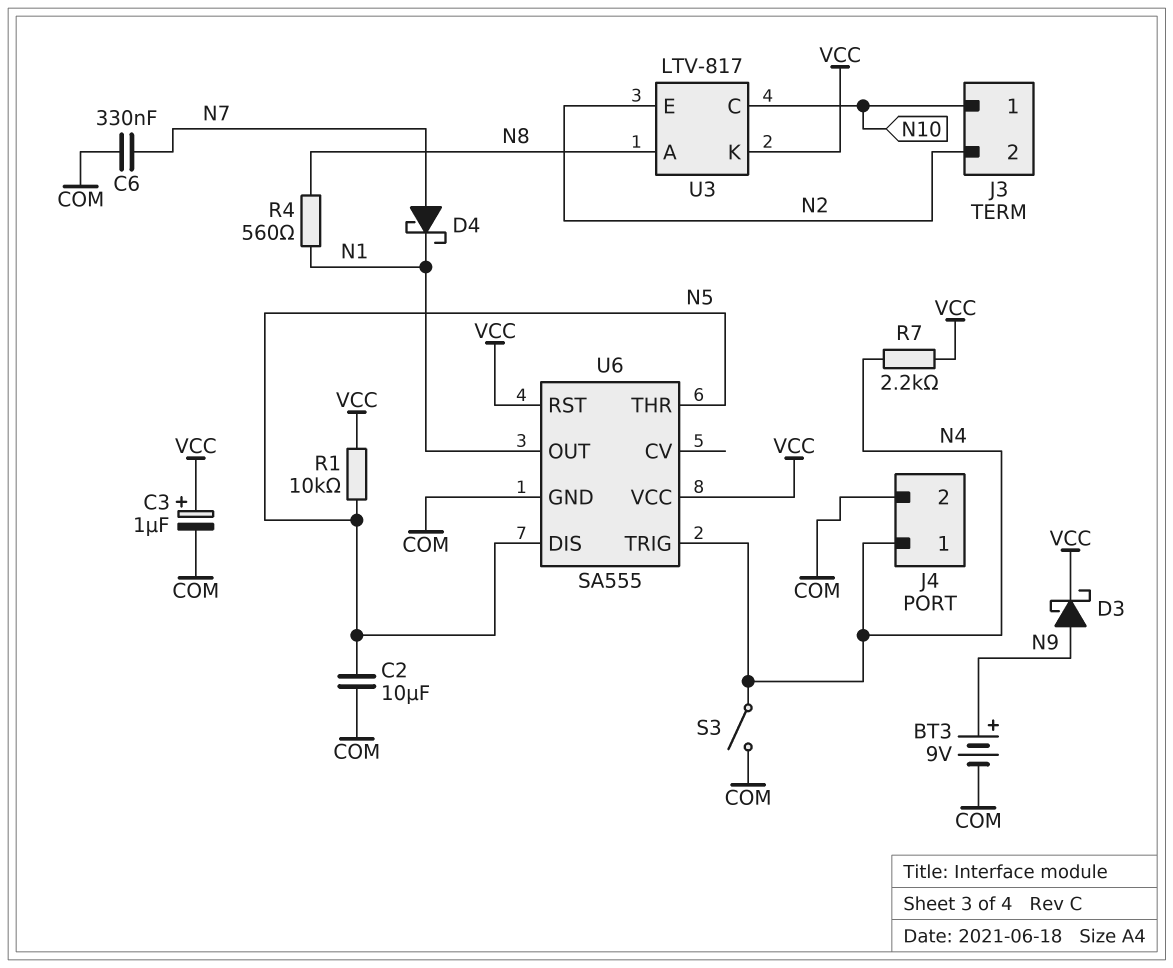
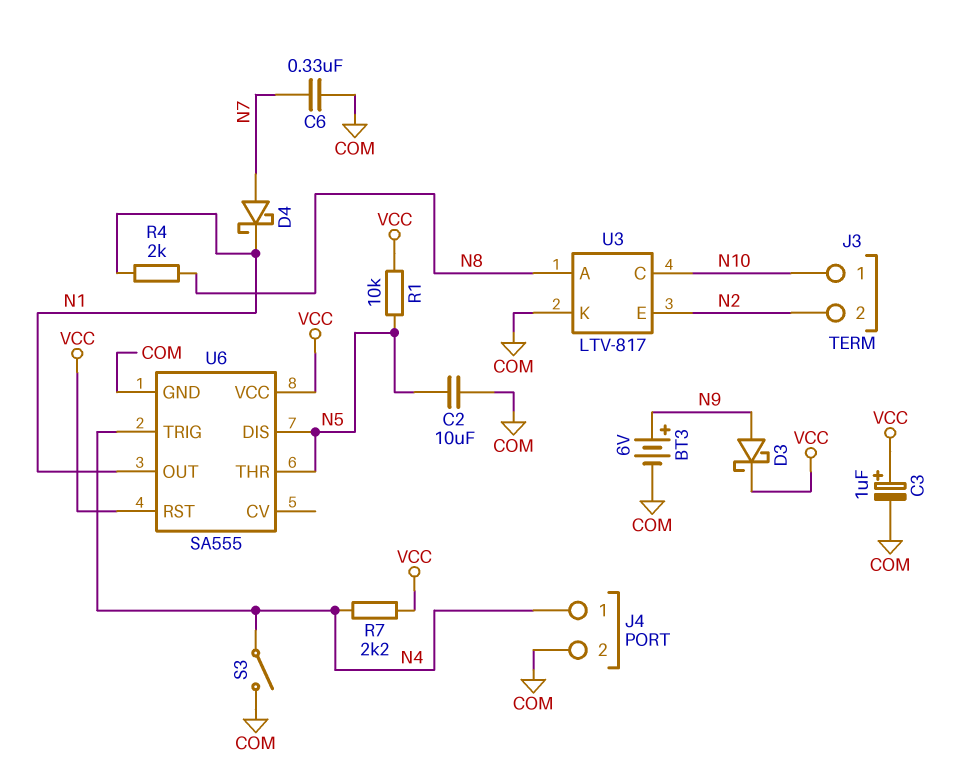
BT3: 9V (plus N9, minus COM) -> 6V (plus N9, minus COM)
R4: 560 (N1, N8) -> 2k (N1, N8)
U3 pin K: VCC -> COM

